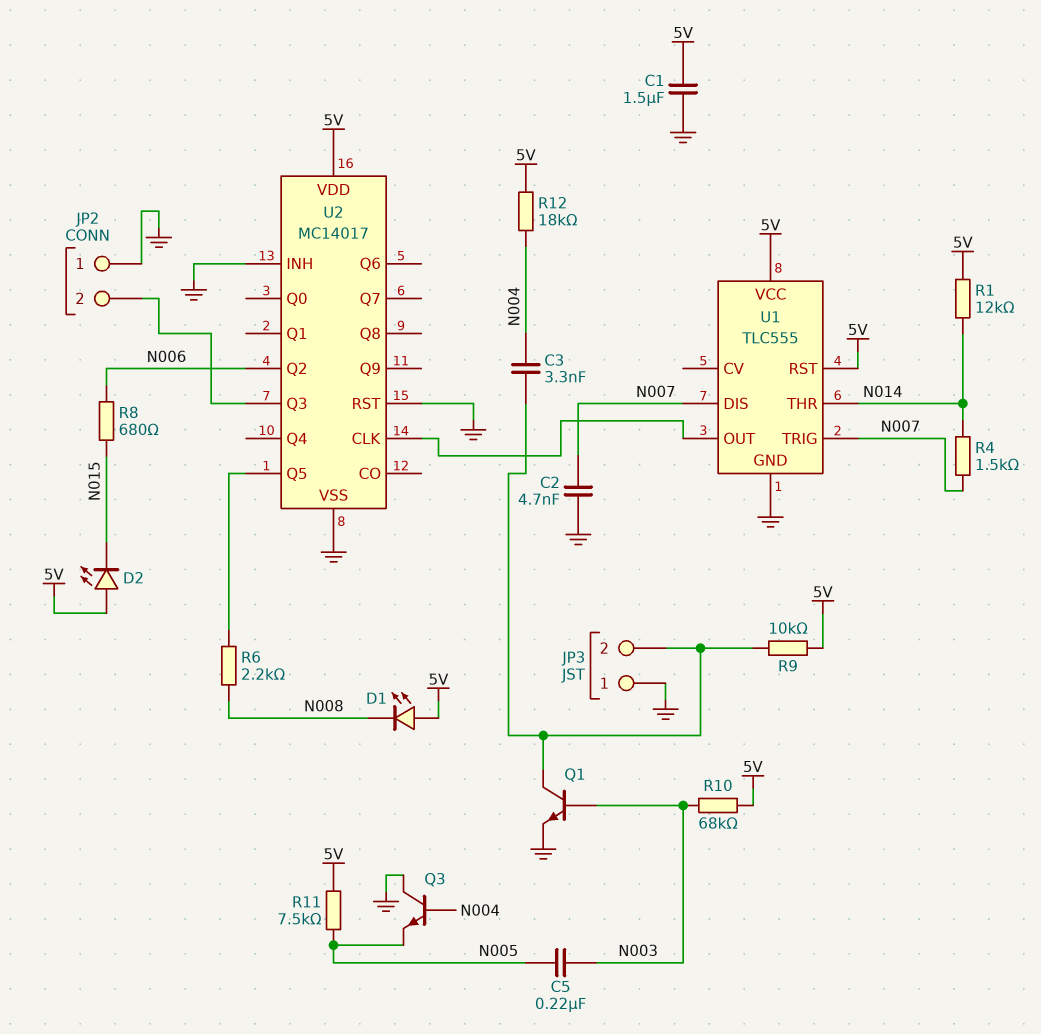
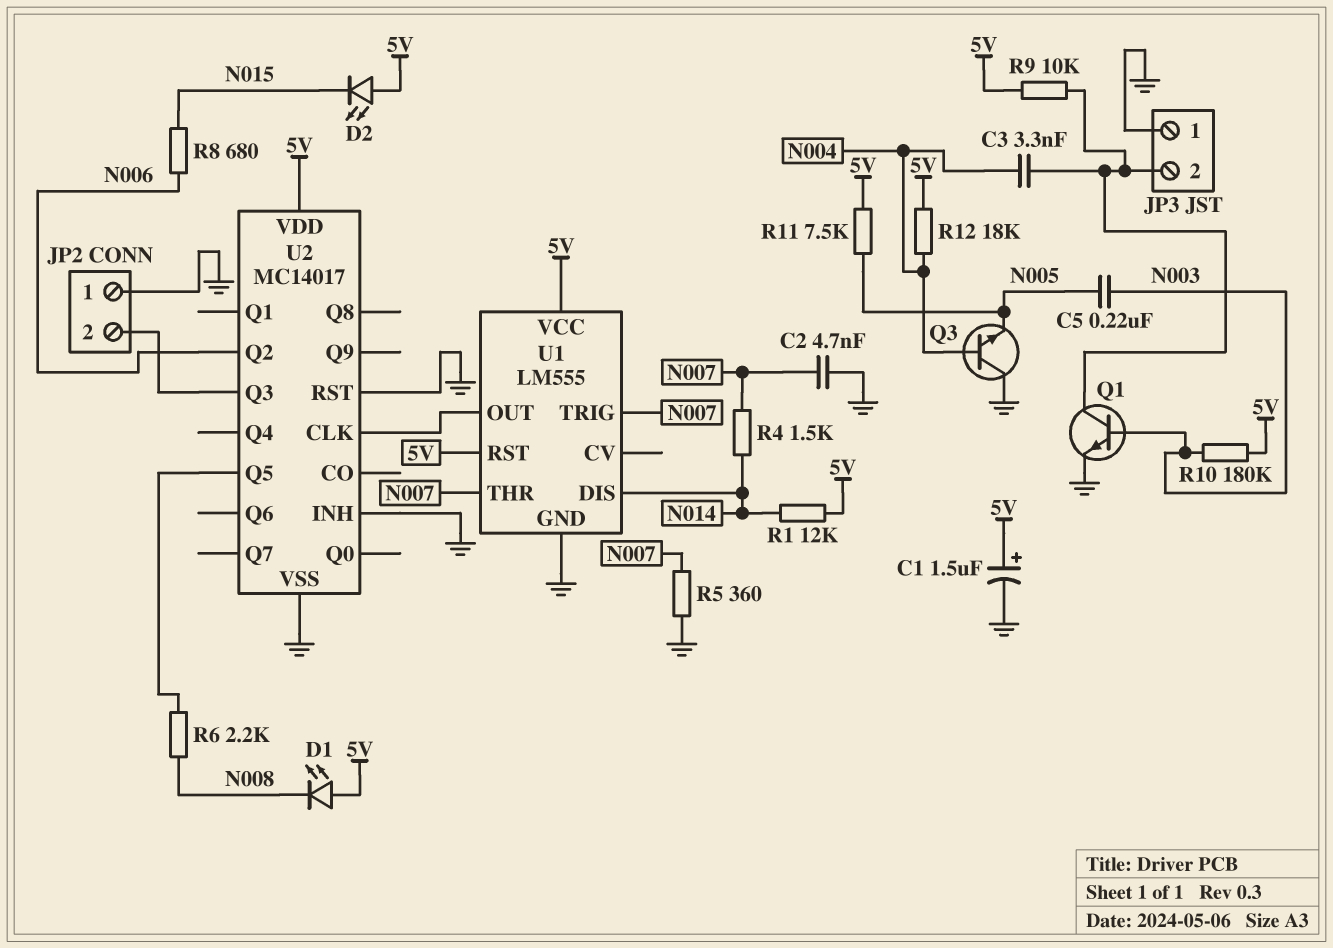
C1: 1.5uF (5V, GND) -> 1.5uF (plus 5V, minus GND)
R5: none -> 360 (GND, N007)
R10: 68k (5V, N003) -> 180k (5V, N003)
U1: TLC555 -> LM555
U1 pin DIS: N007 -> N014
U1 pin THR: N014 -> N007

